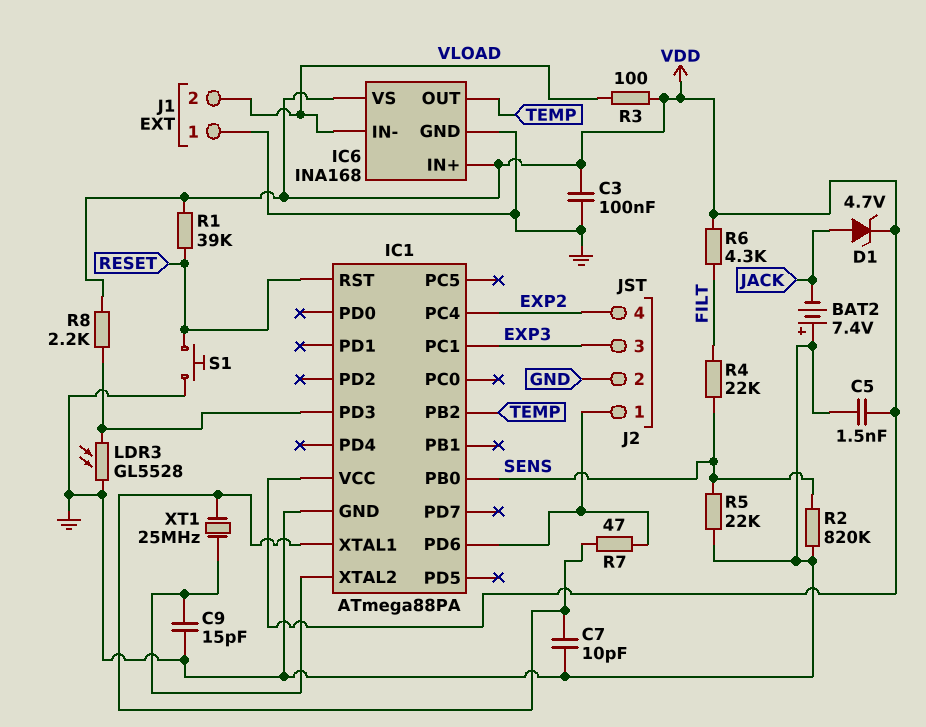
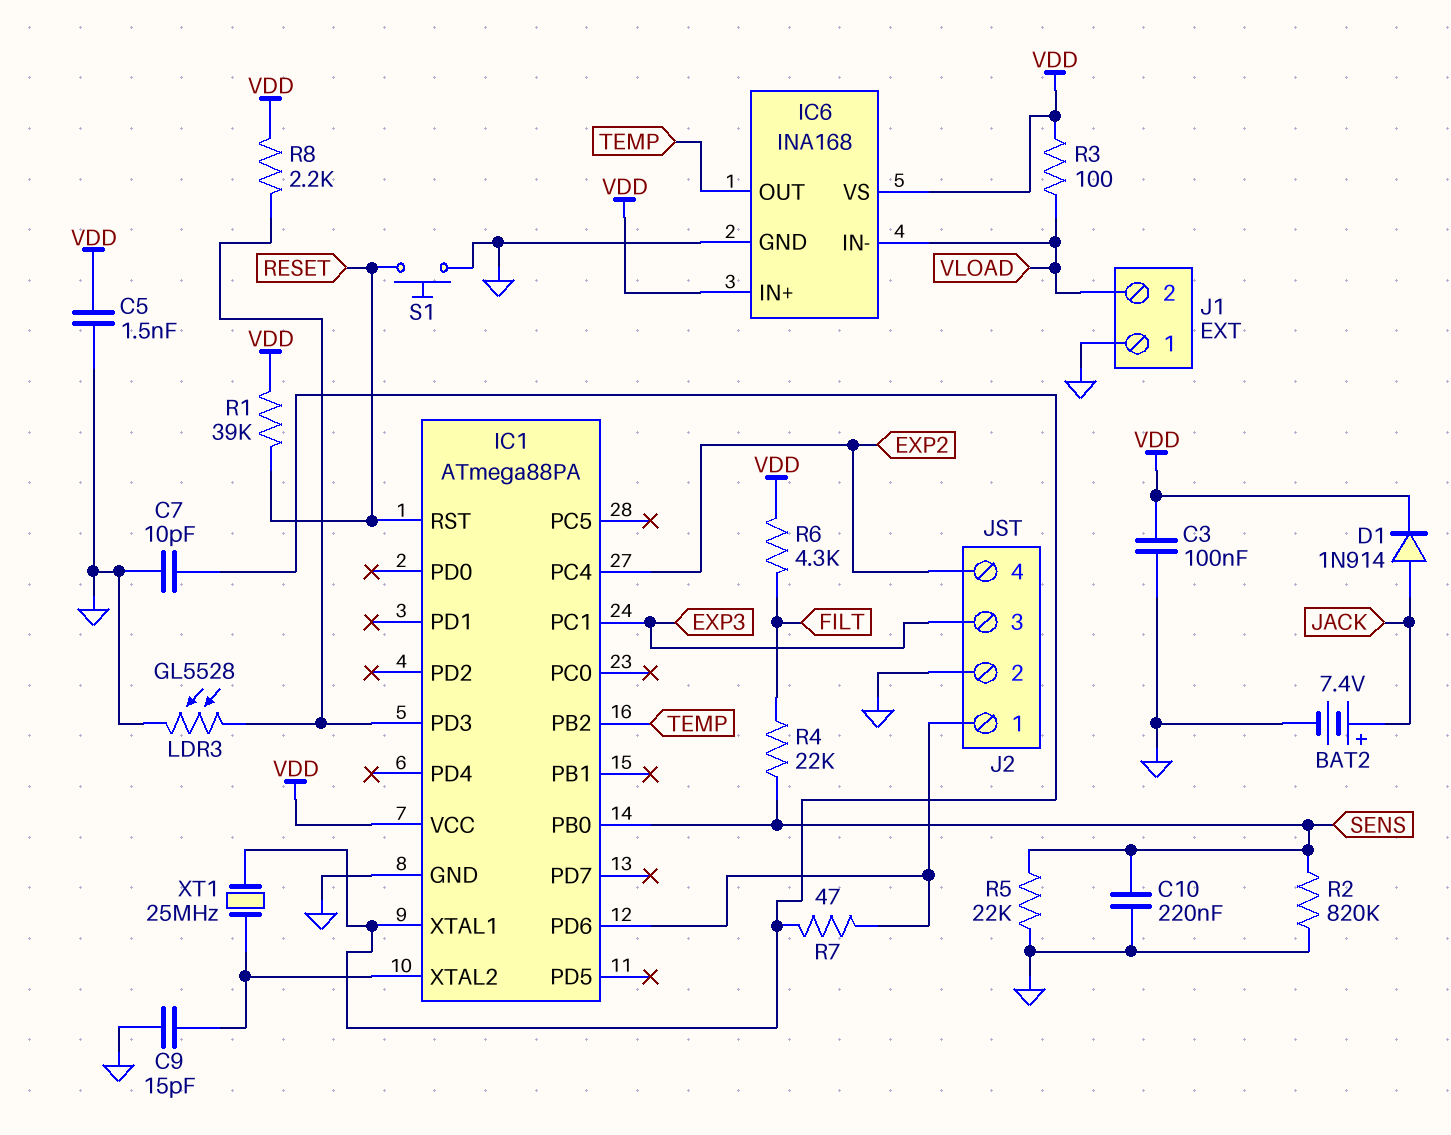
BAT2: 7.4V (plus GND, minus JACK) -> 7.4V (plus JACK, minus GND)
C10: none -> 220nF (GND, SENS)
D1: zener 4.7V (A JACK, K VDD) -> diode 1N914 (A JACK, K VDD)

